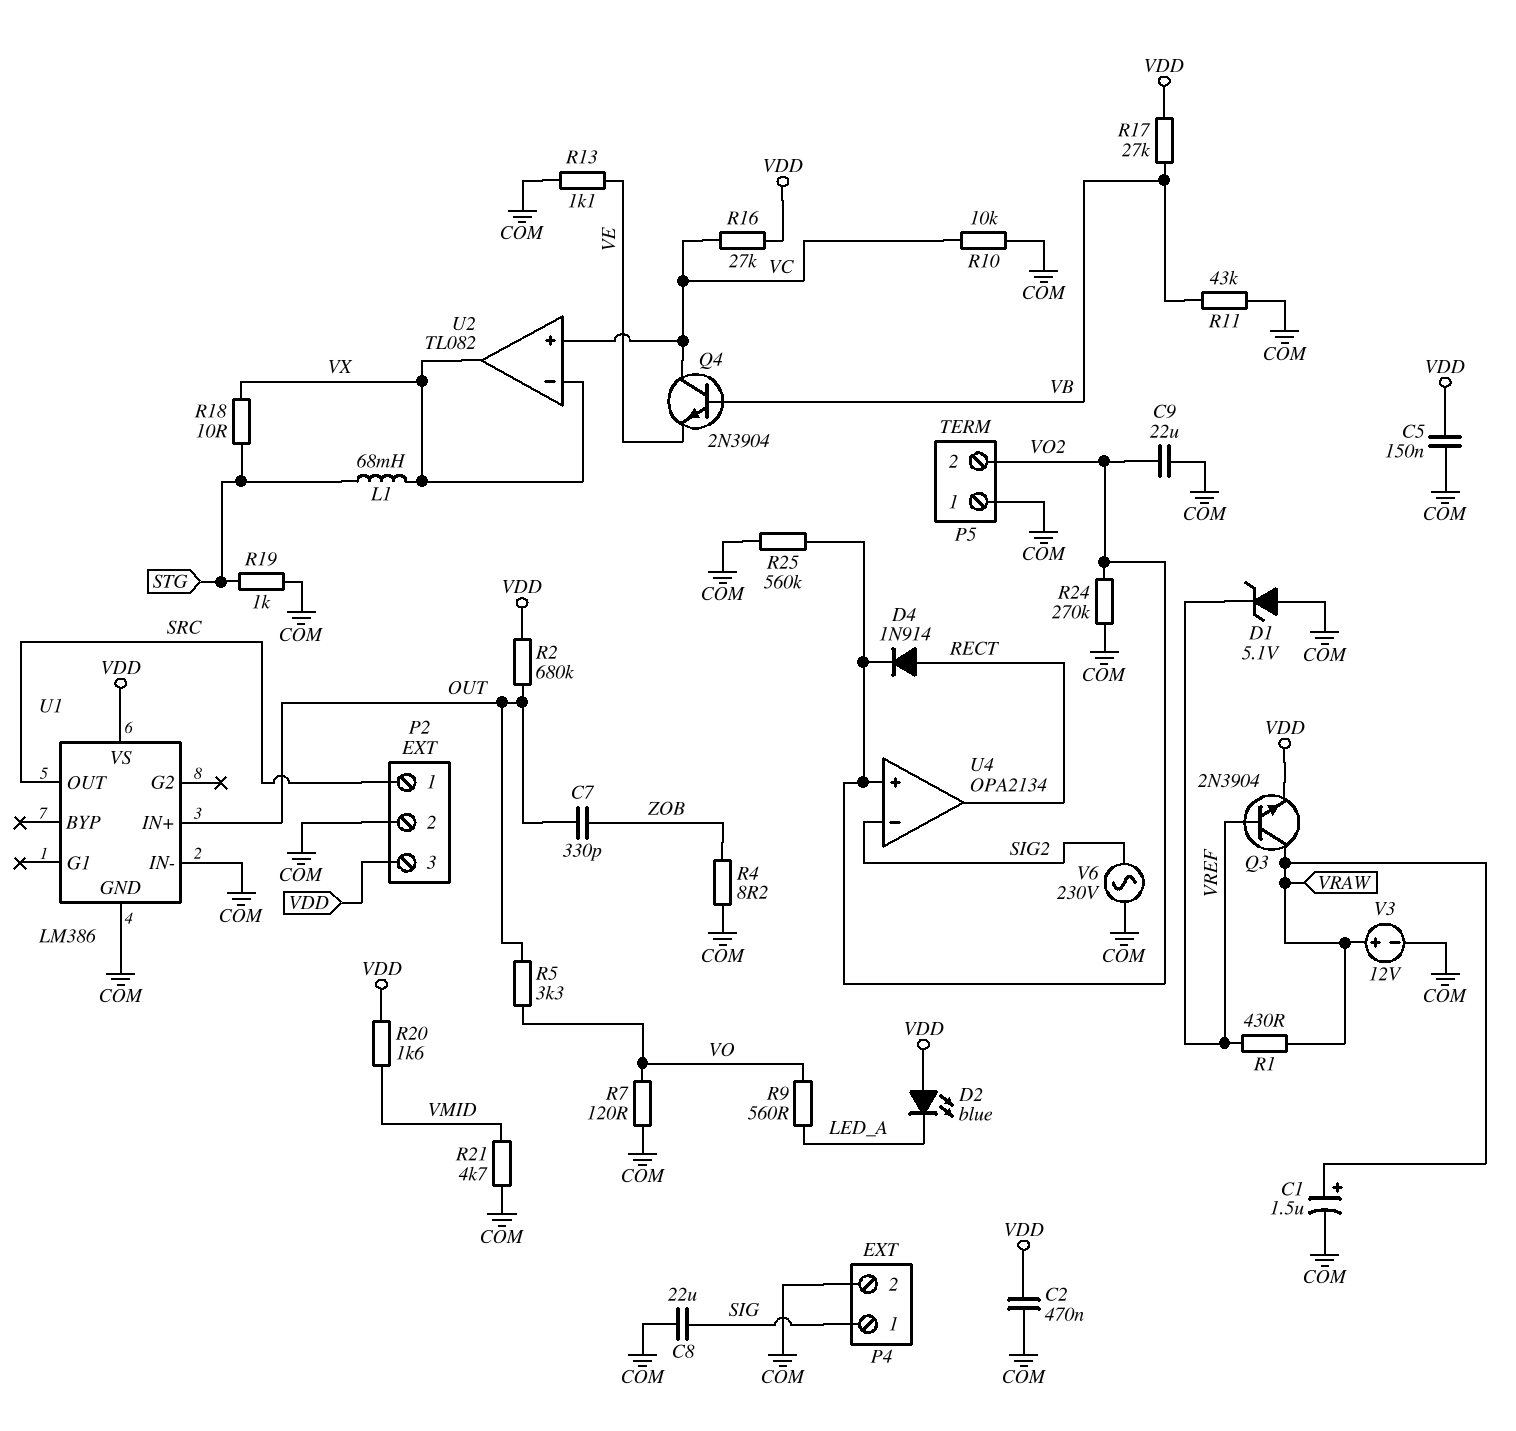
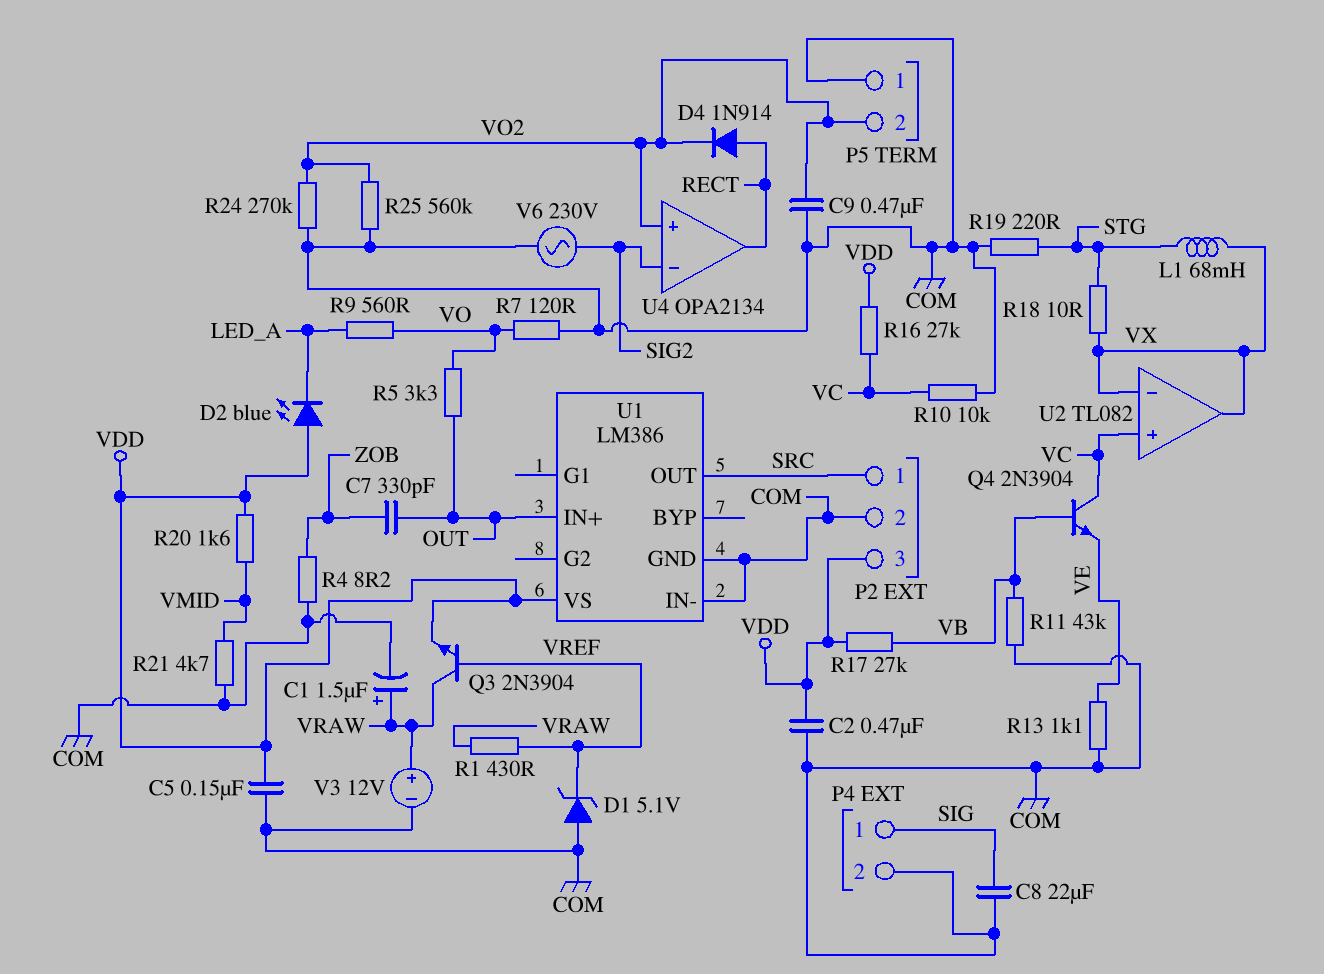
C9: 22uF (COM, VO2) -> 470nF (COM, VO2)
R2: 680k (OUT, VDD) -> none
R19: 1k (COM, STG) -> 220 (COM, STG)

